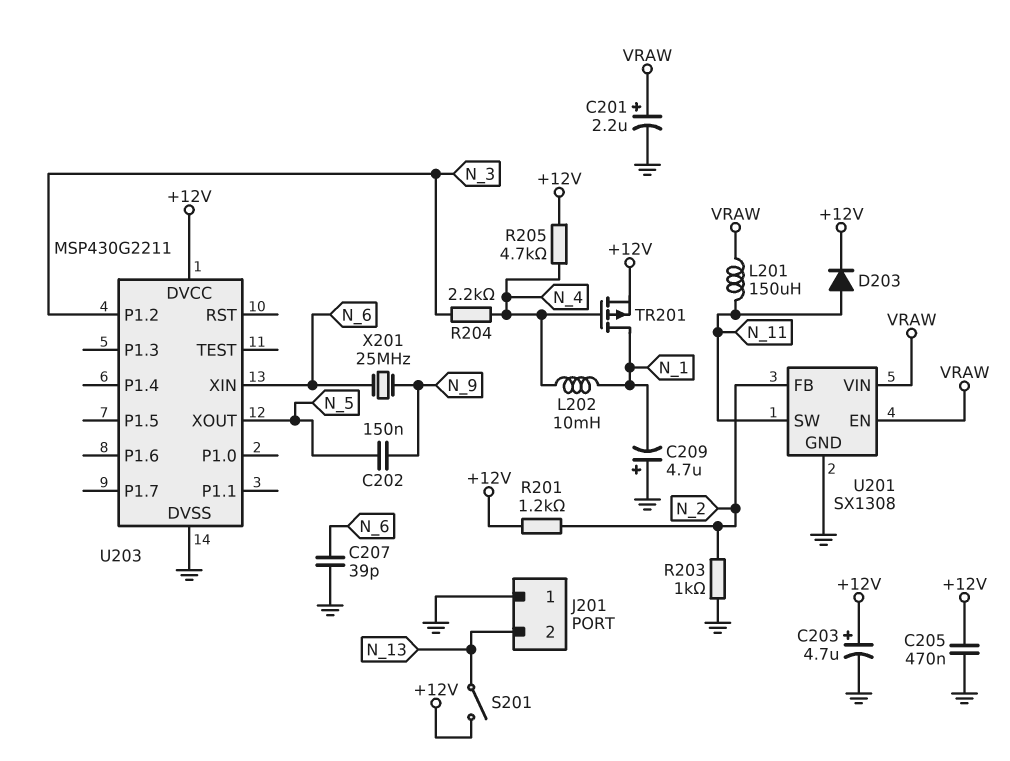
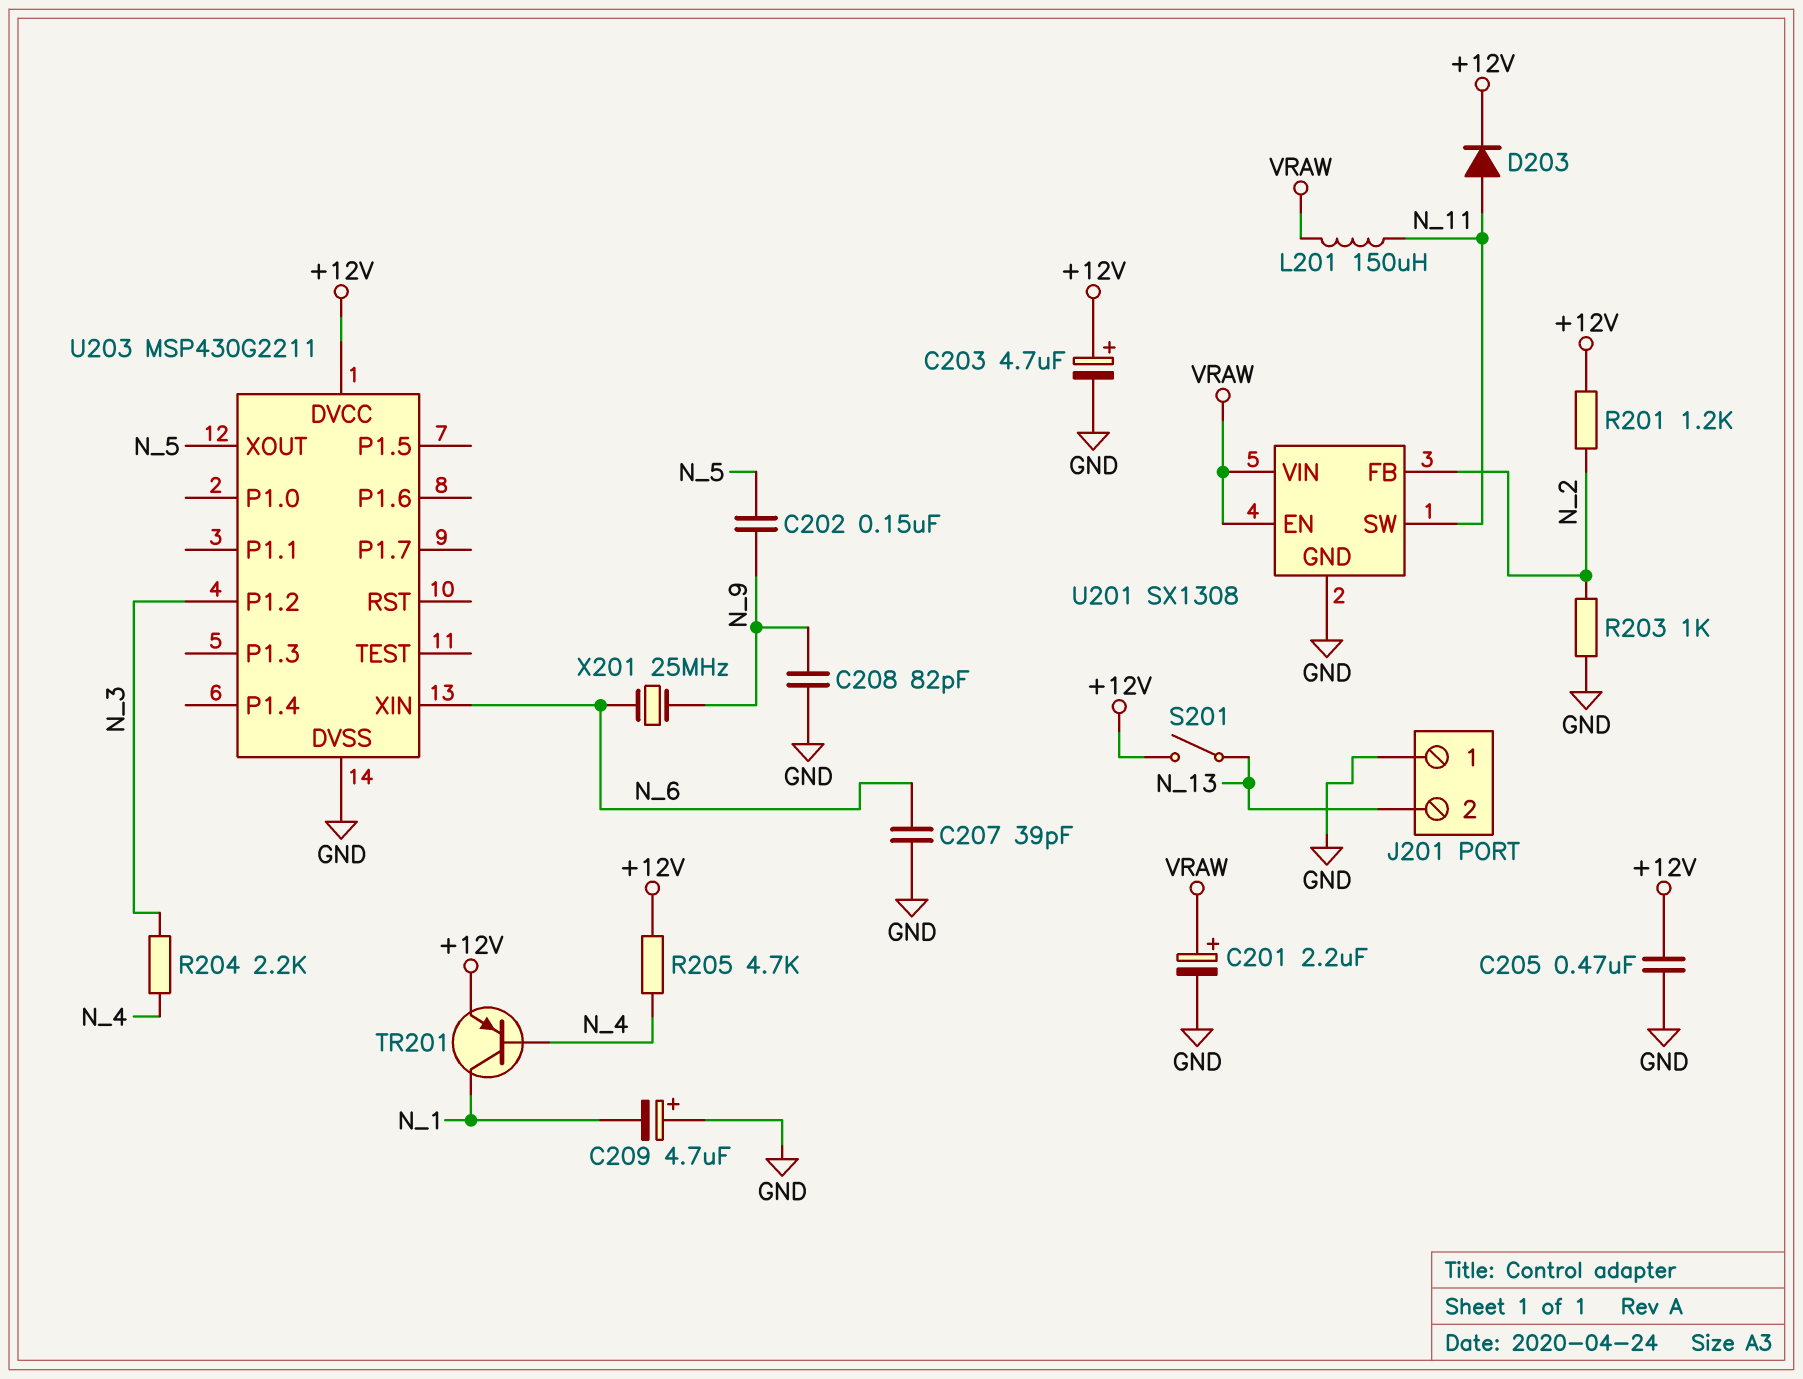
C208: none -> 82pF (GND, N_9)
L202: 10mH (N_1, N_4) -> none
TR201: PMOS (G N_4, D N_1, S +12V) -> PNP (B N_4, C N_1, E +12V)

